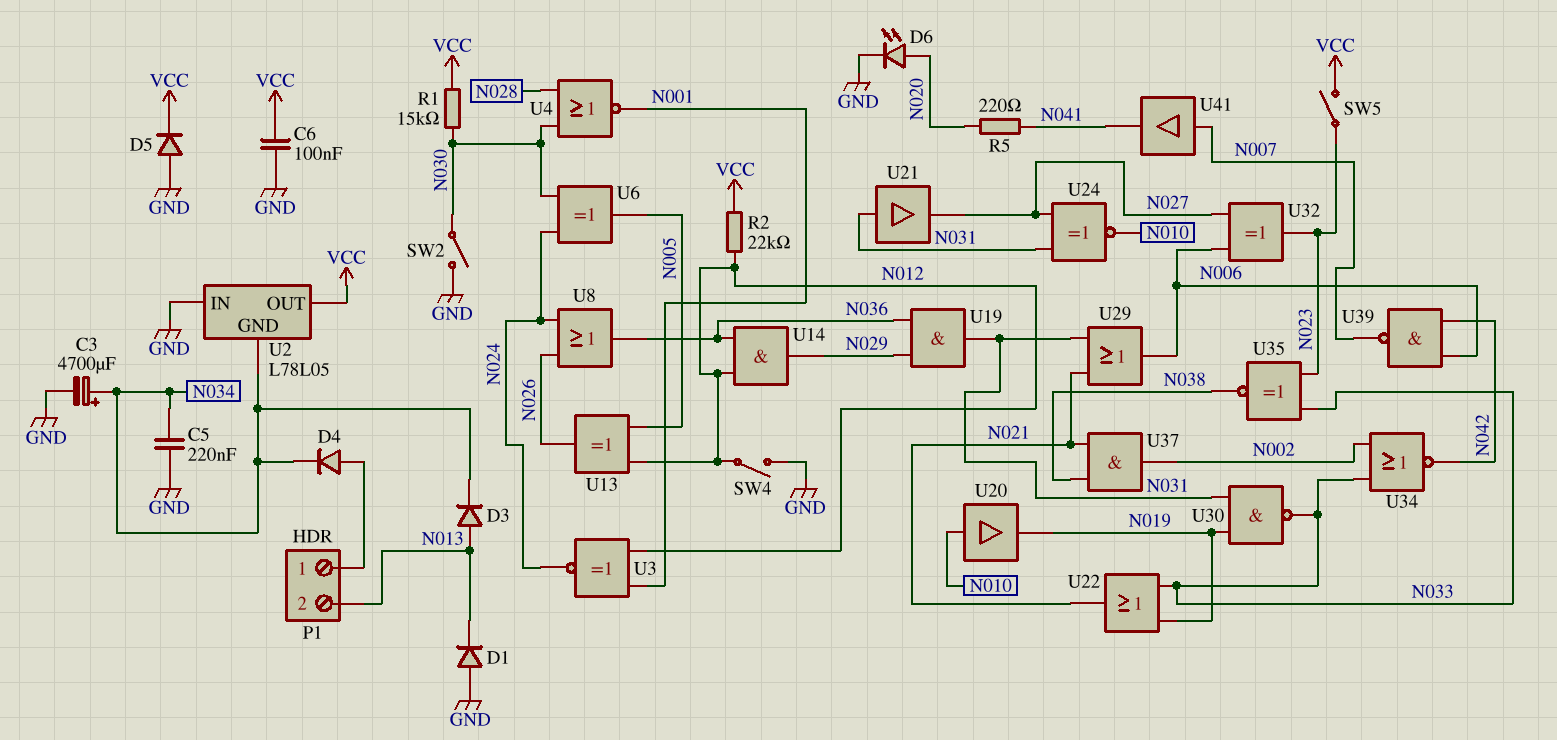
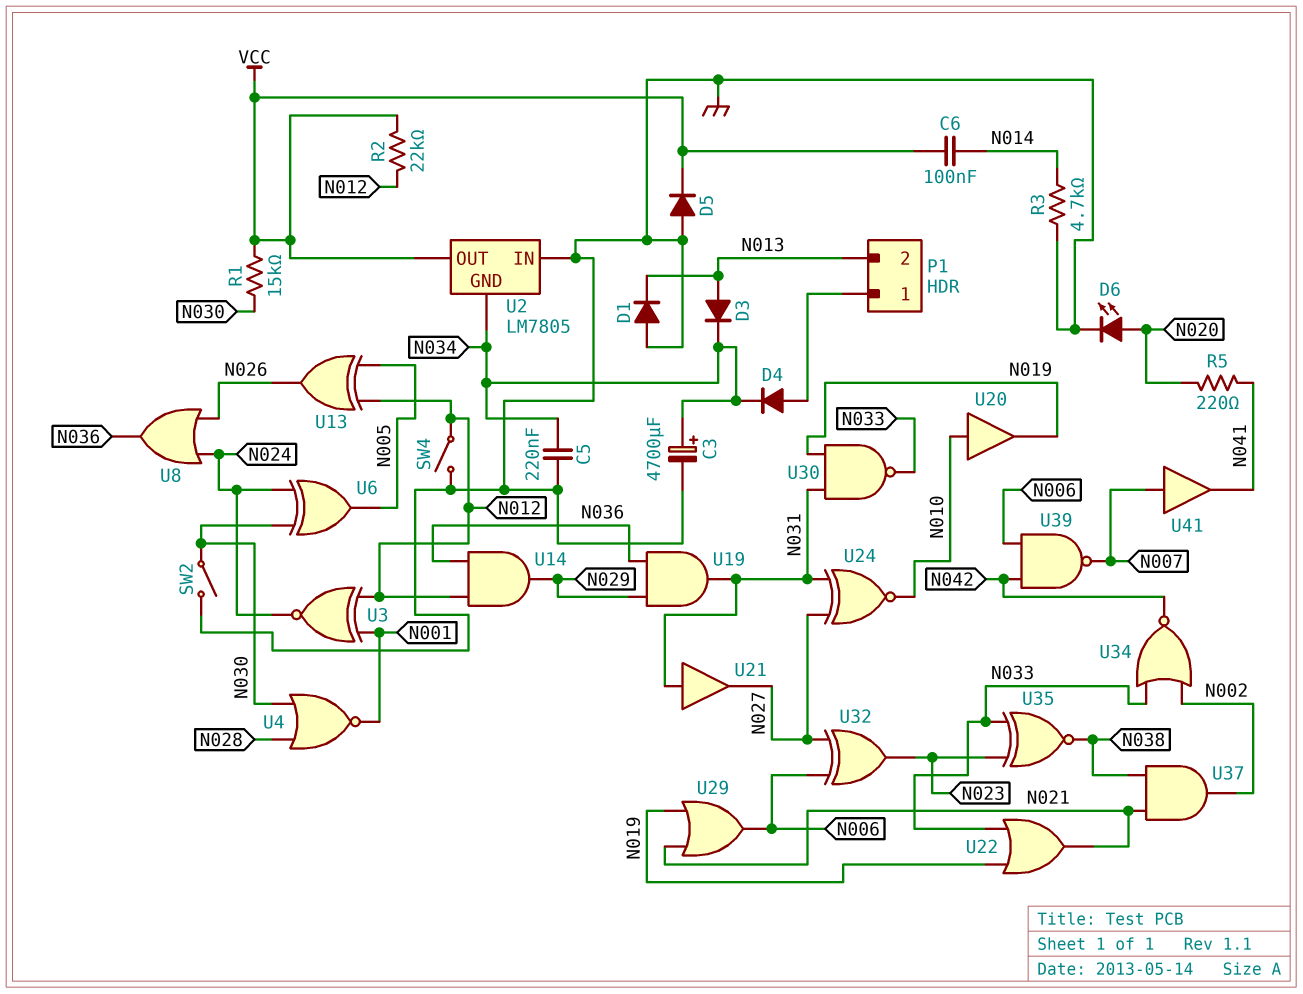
C6: 100nF (GND, VCC) -> 100nF (N014, VCC)
R3: none -> 4.7k (GND, N014)
SW5: switch (N023, VCC) -> none
U2: L78L05 -> LM7805
U29: OR (in N021, in N031, out N006) -> OR (in N019, in N021, out N006)

